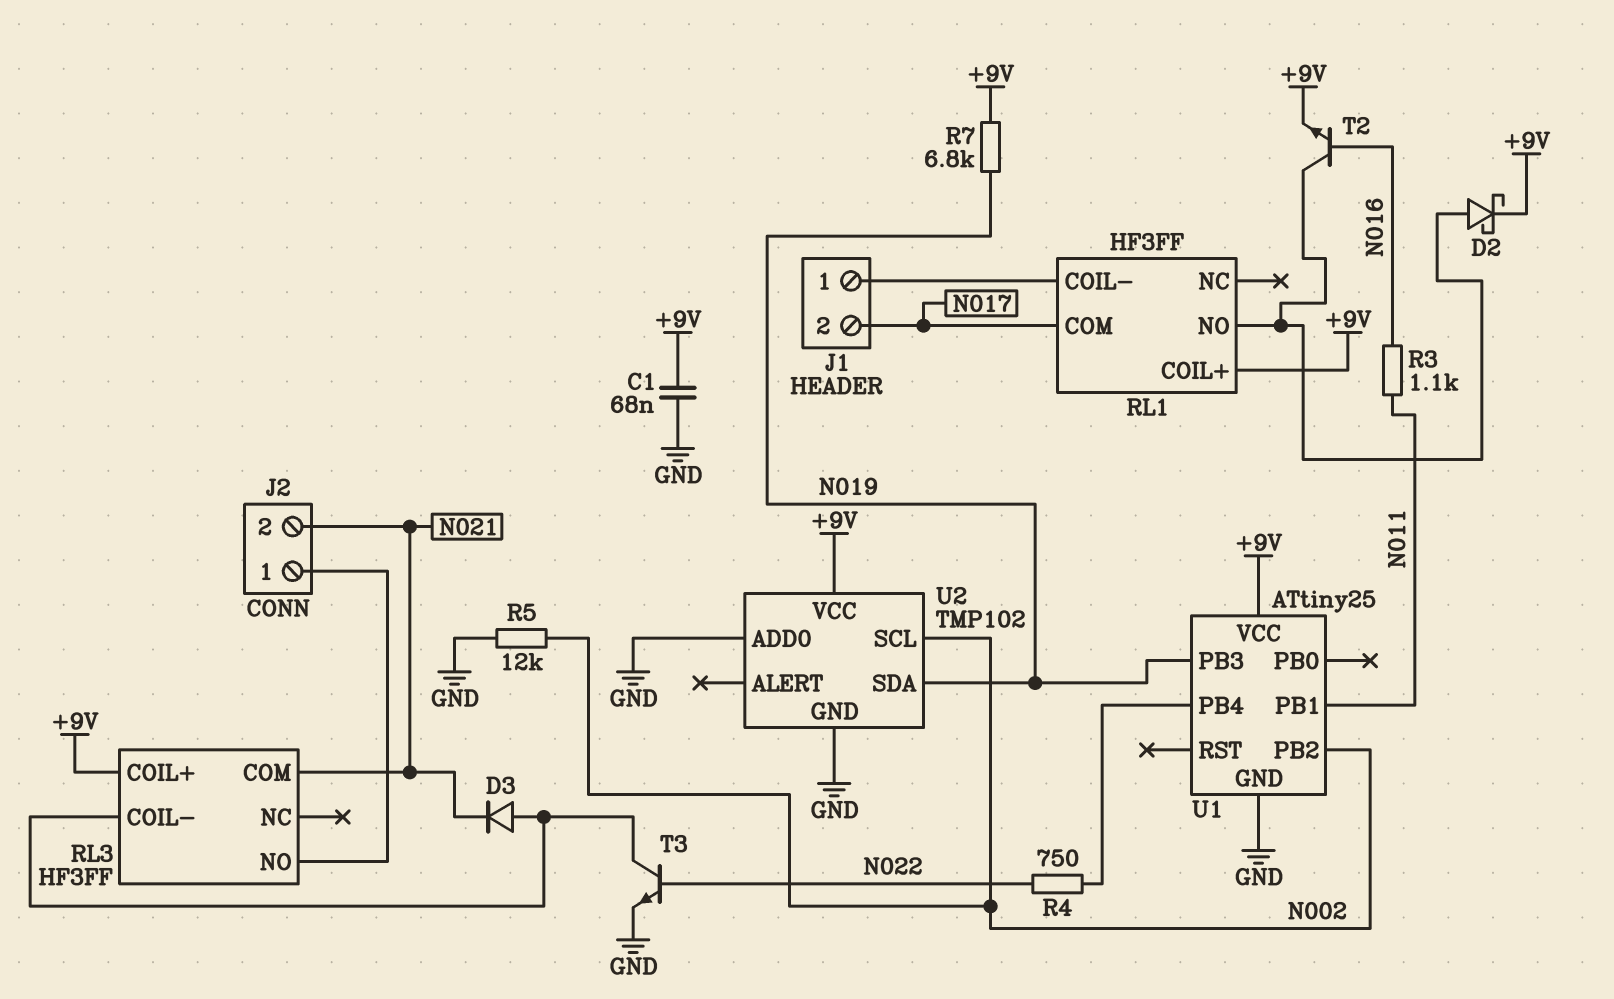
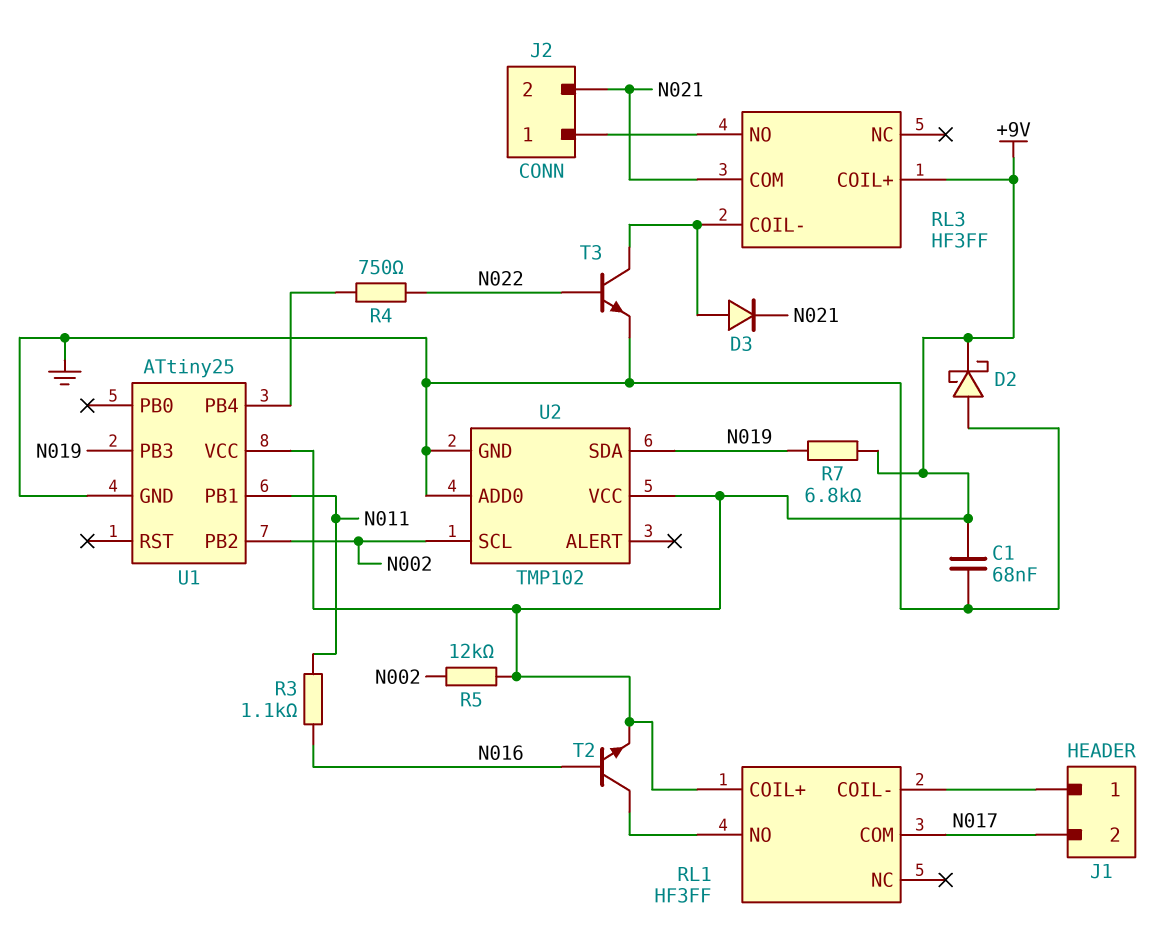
D2: schottky (A RL1/NO, K +9V) -> schottky (A GND, K +9V)
R5: 12k (GND, N002) -> 12k (+9V, N002)

